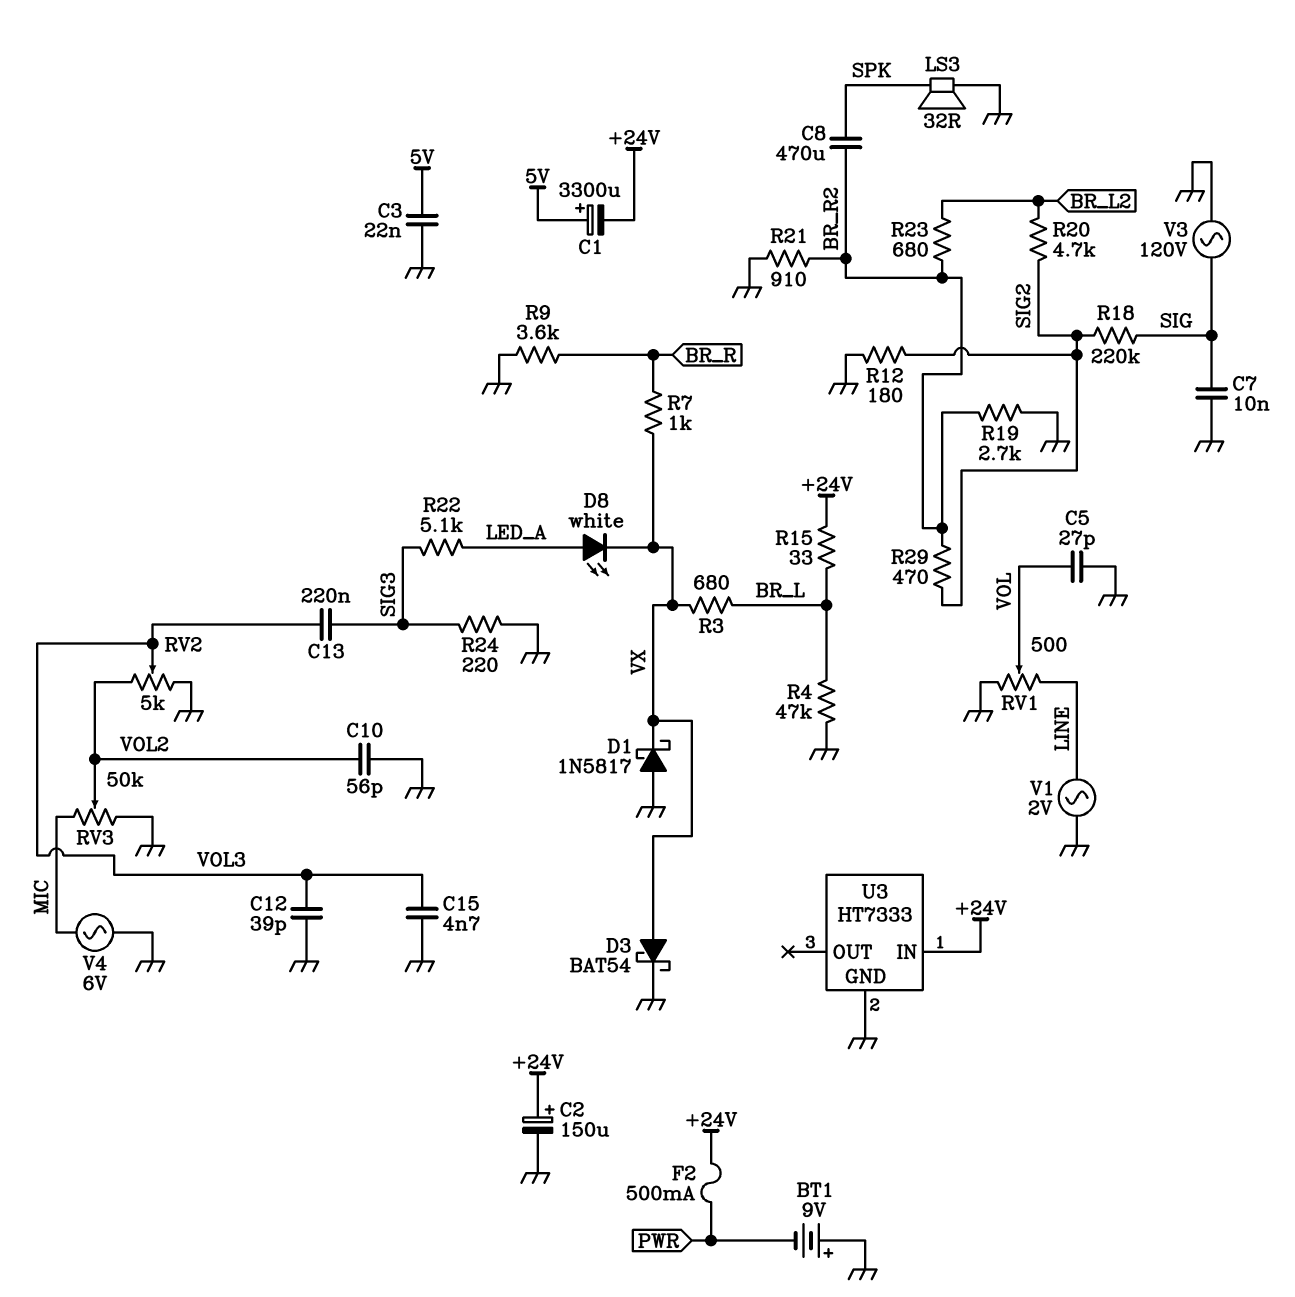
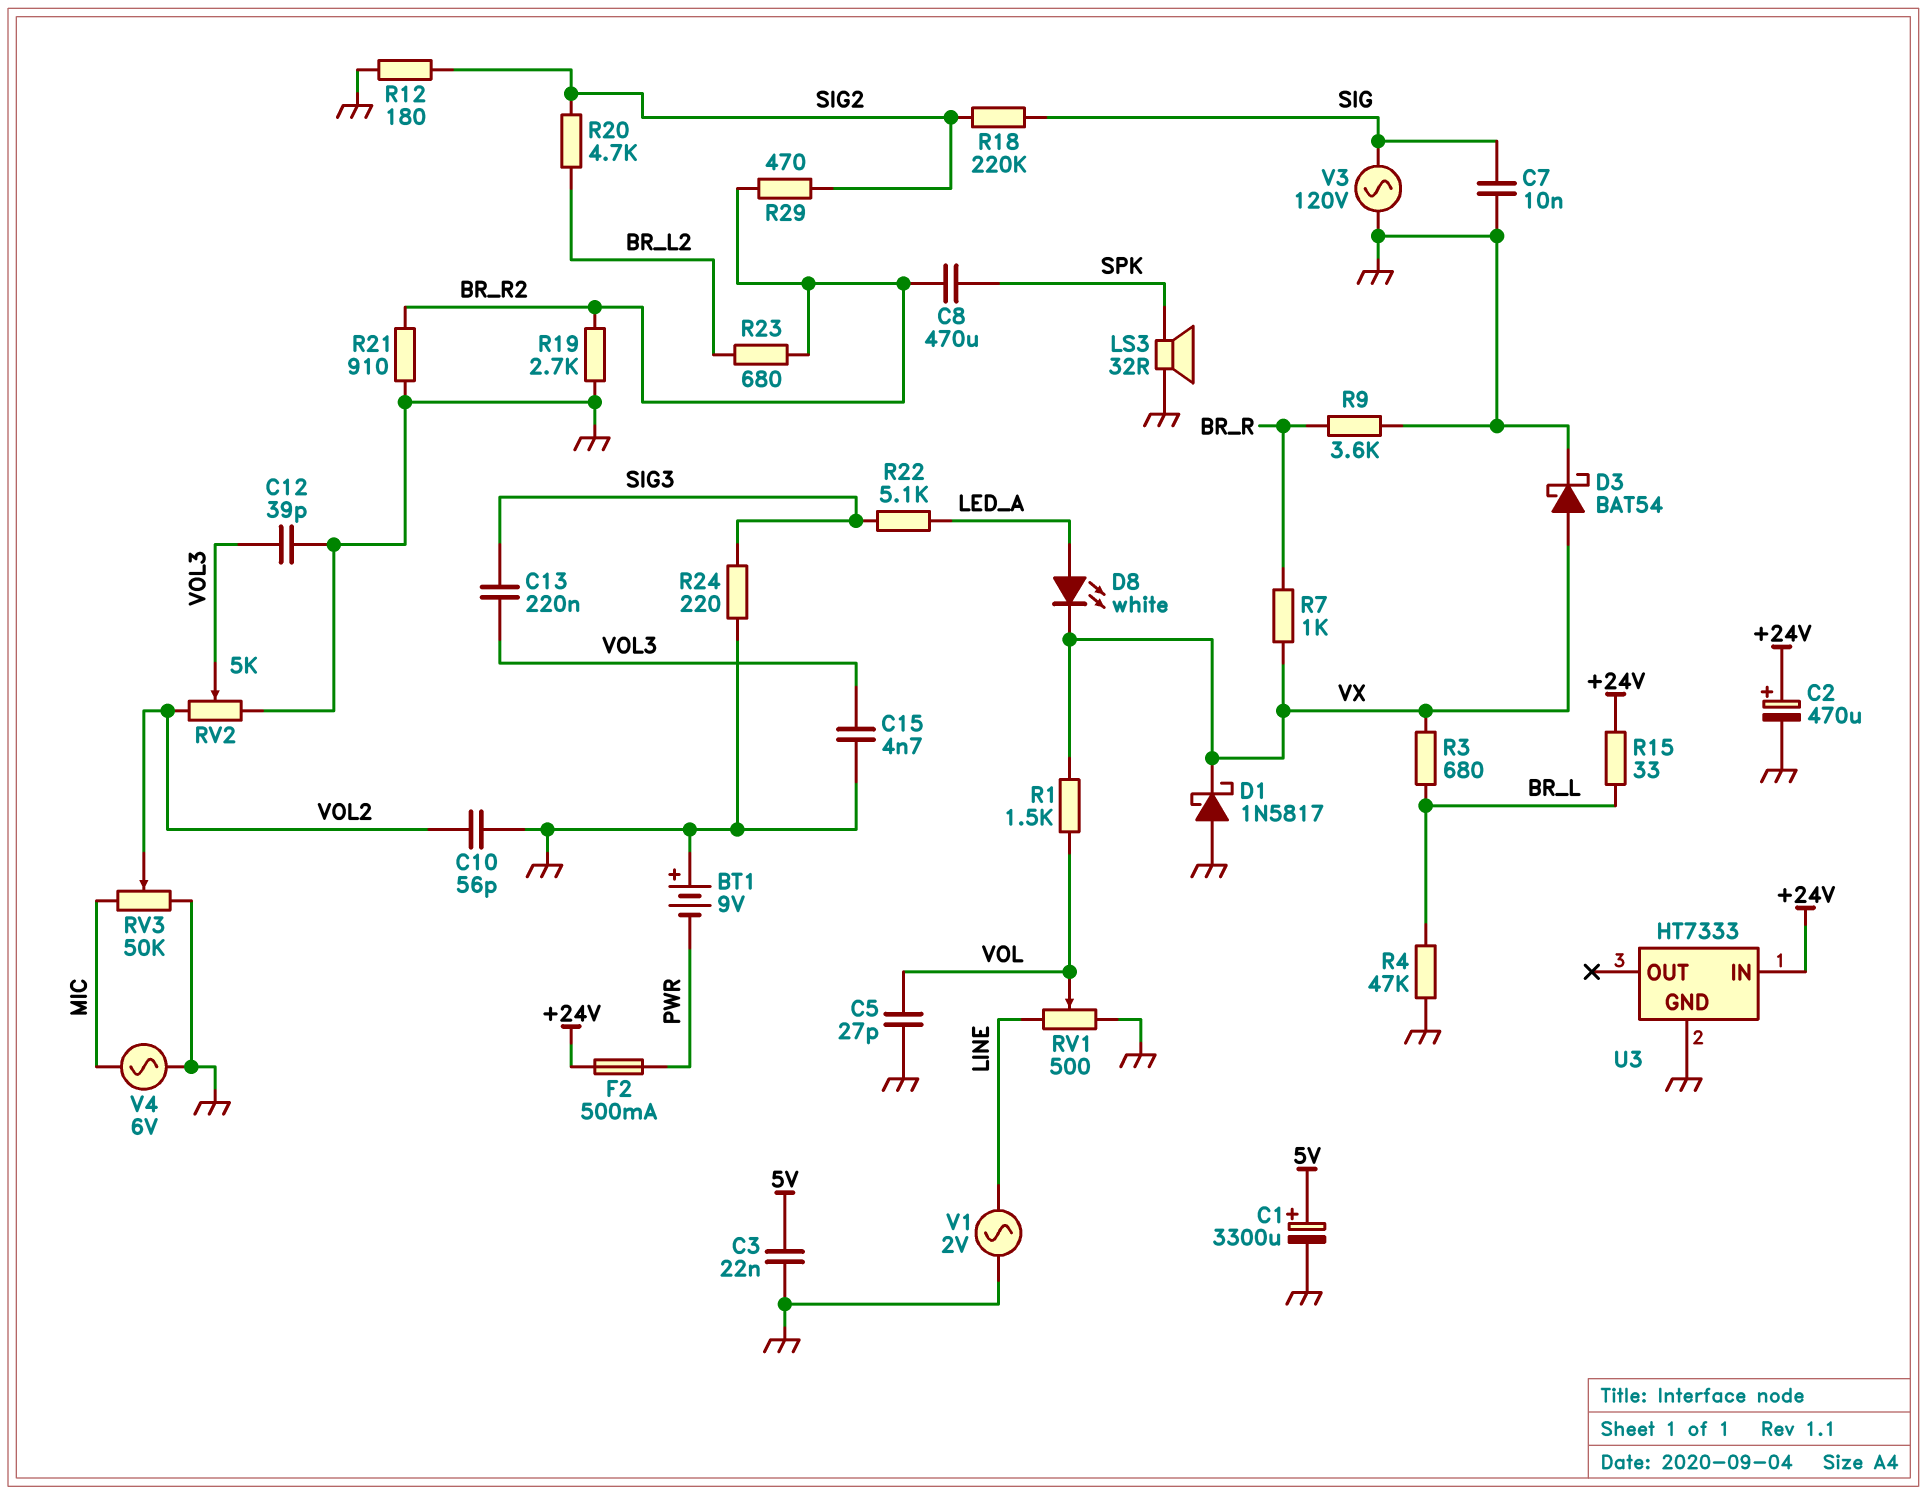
C1: 3300uF (plus 5V, minus +24V) -> 3300uF (plus 5V, minus GND)
C2: 150uF (plus +24V, minus GND) -> 470uF (plus +24V, minus GND)
R1: none -> 1.5k (VOL, VX)

